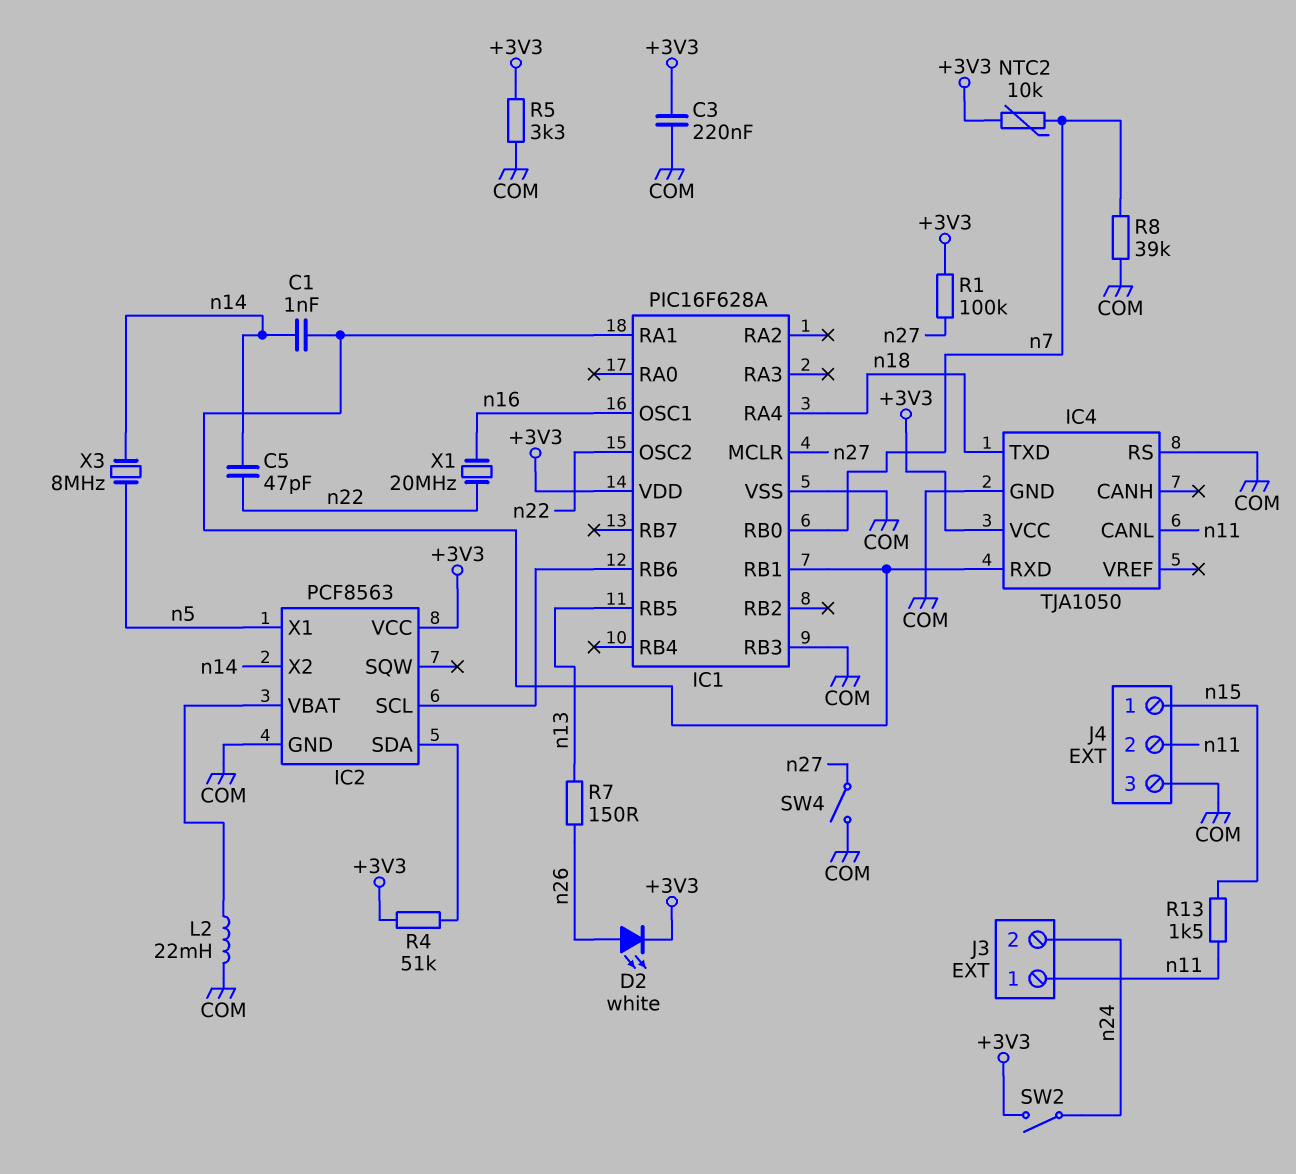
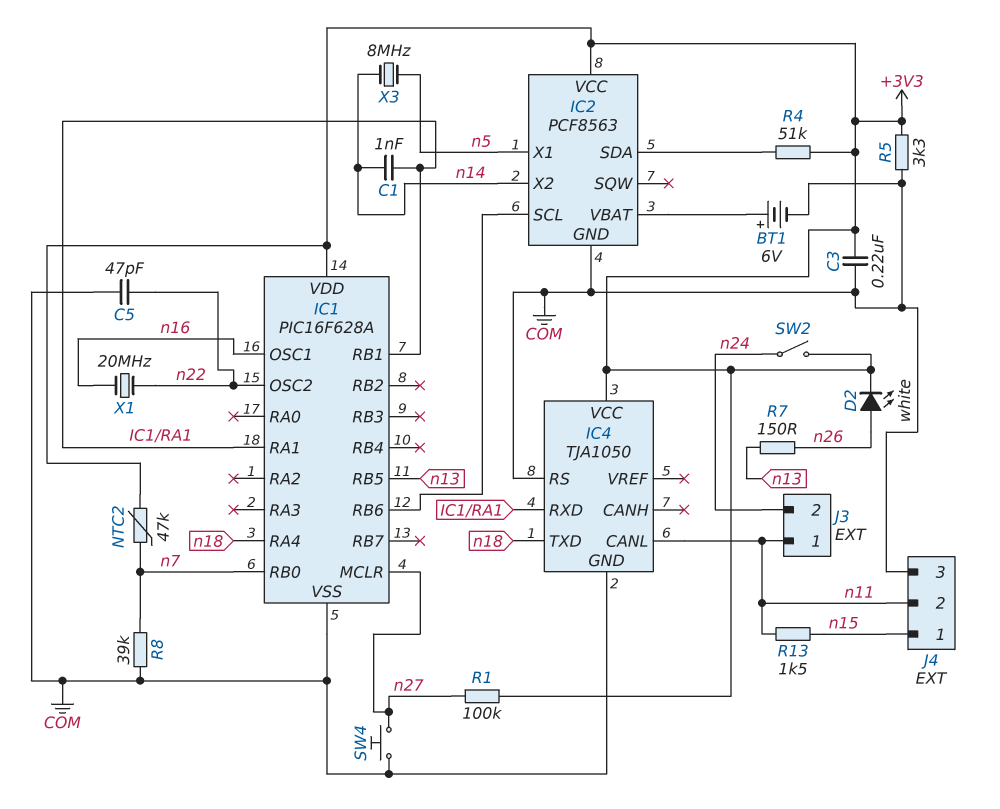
BT1: none -> 6V (plus IC2/VBAT, minus COM)
C5: 47pF (n14, n22) -> 47pF (COM, n22)
IC1 pin RB3: COM -> none
L2: 22mH (COM, IC2/VBAT) -> none
NTC2: 10k (+3V3, n7) -> 47k (+3V3, n7)
SW4: switch (COM, n27) -> button (COM, n27)

